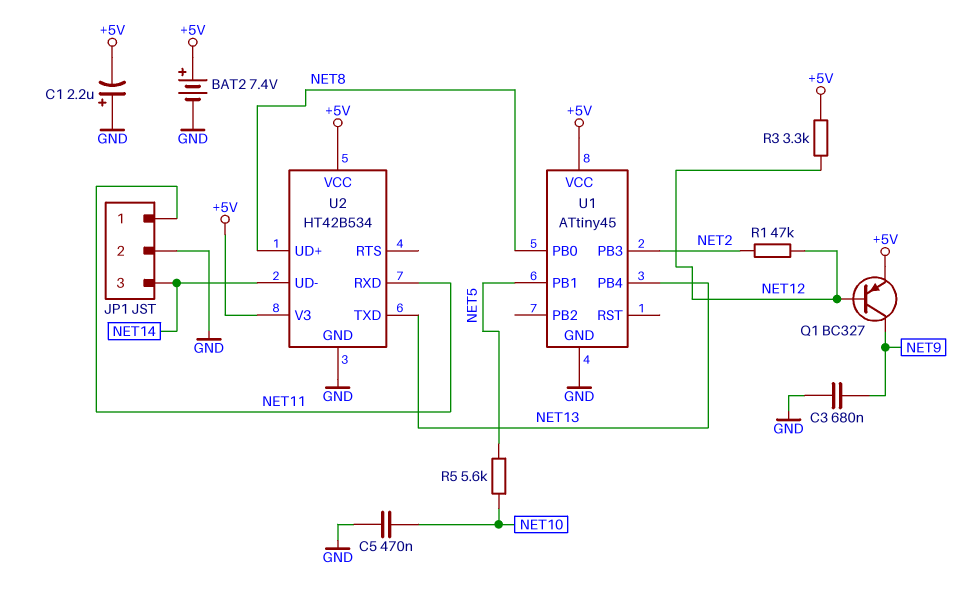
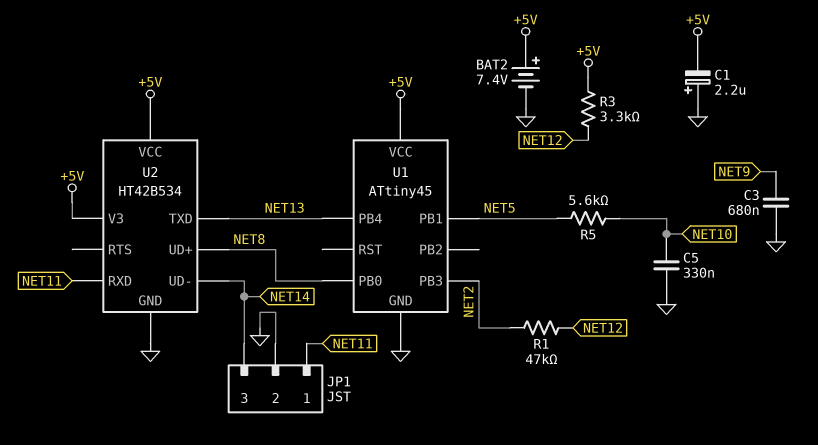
C5: 470nF (GND, NET10) -> 330nF (GND, NET10)
Q1: PNP BC327 (B NET12, C NET9, E +5V) -> none

